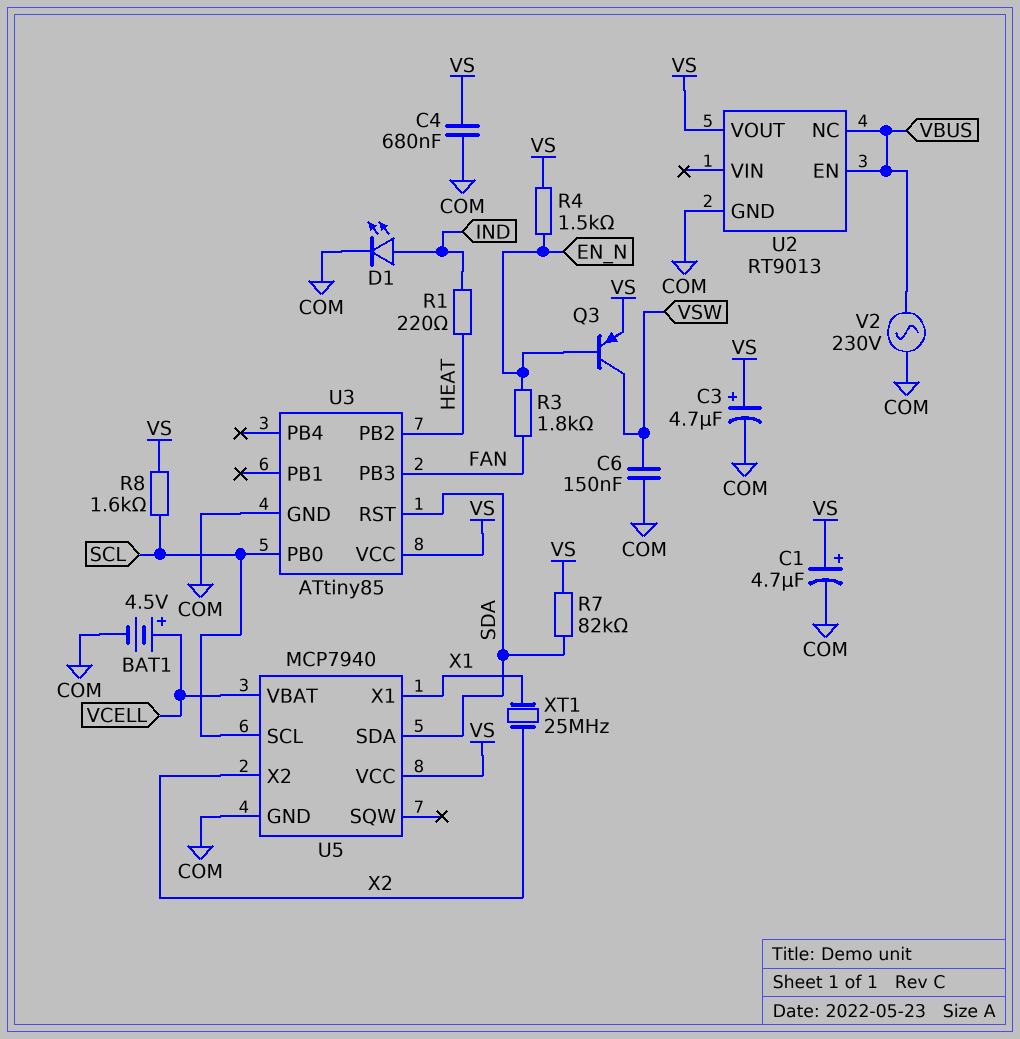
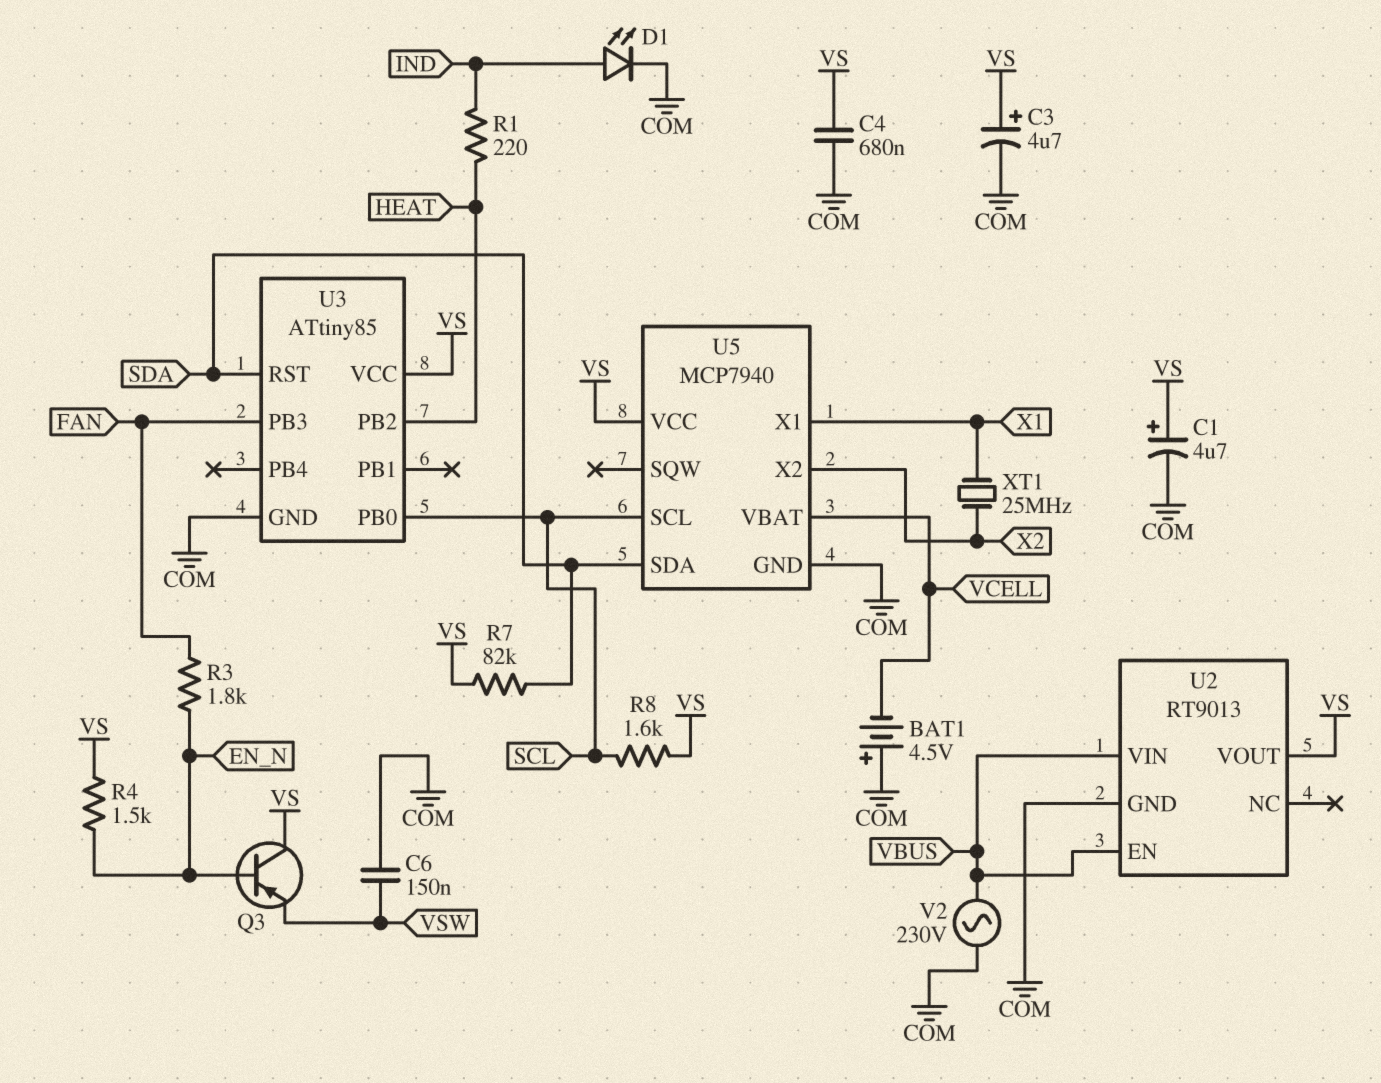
BAT1: 4.5V (plus VCELL, minus COM) -> 4.5V (plus COM, minus VCELL)
Q3: PNP (B EN_N, C VSW, E VS) -> PNP (B EN_N, C VS, E VSW)
U2 pin NC: VBUS -> none
U2 pin VIN: none -> VBUS

